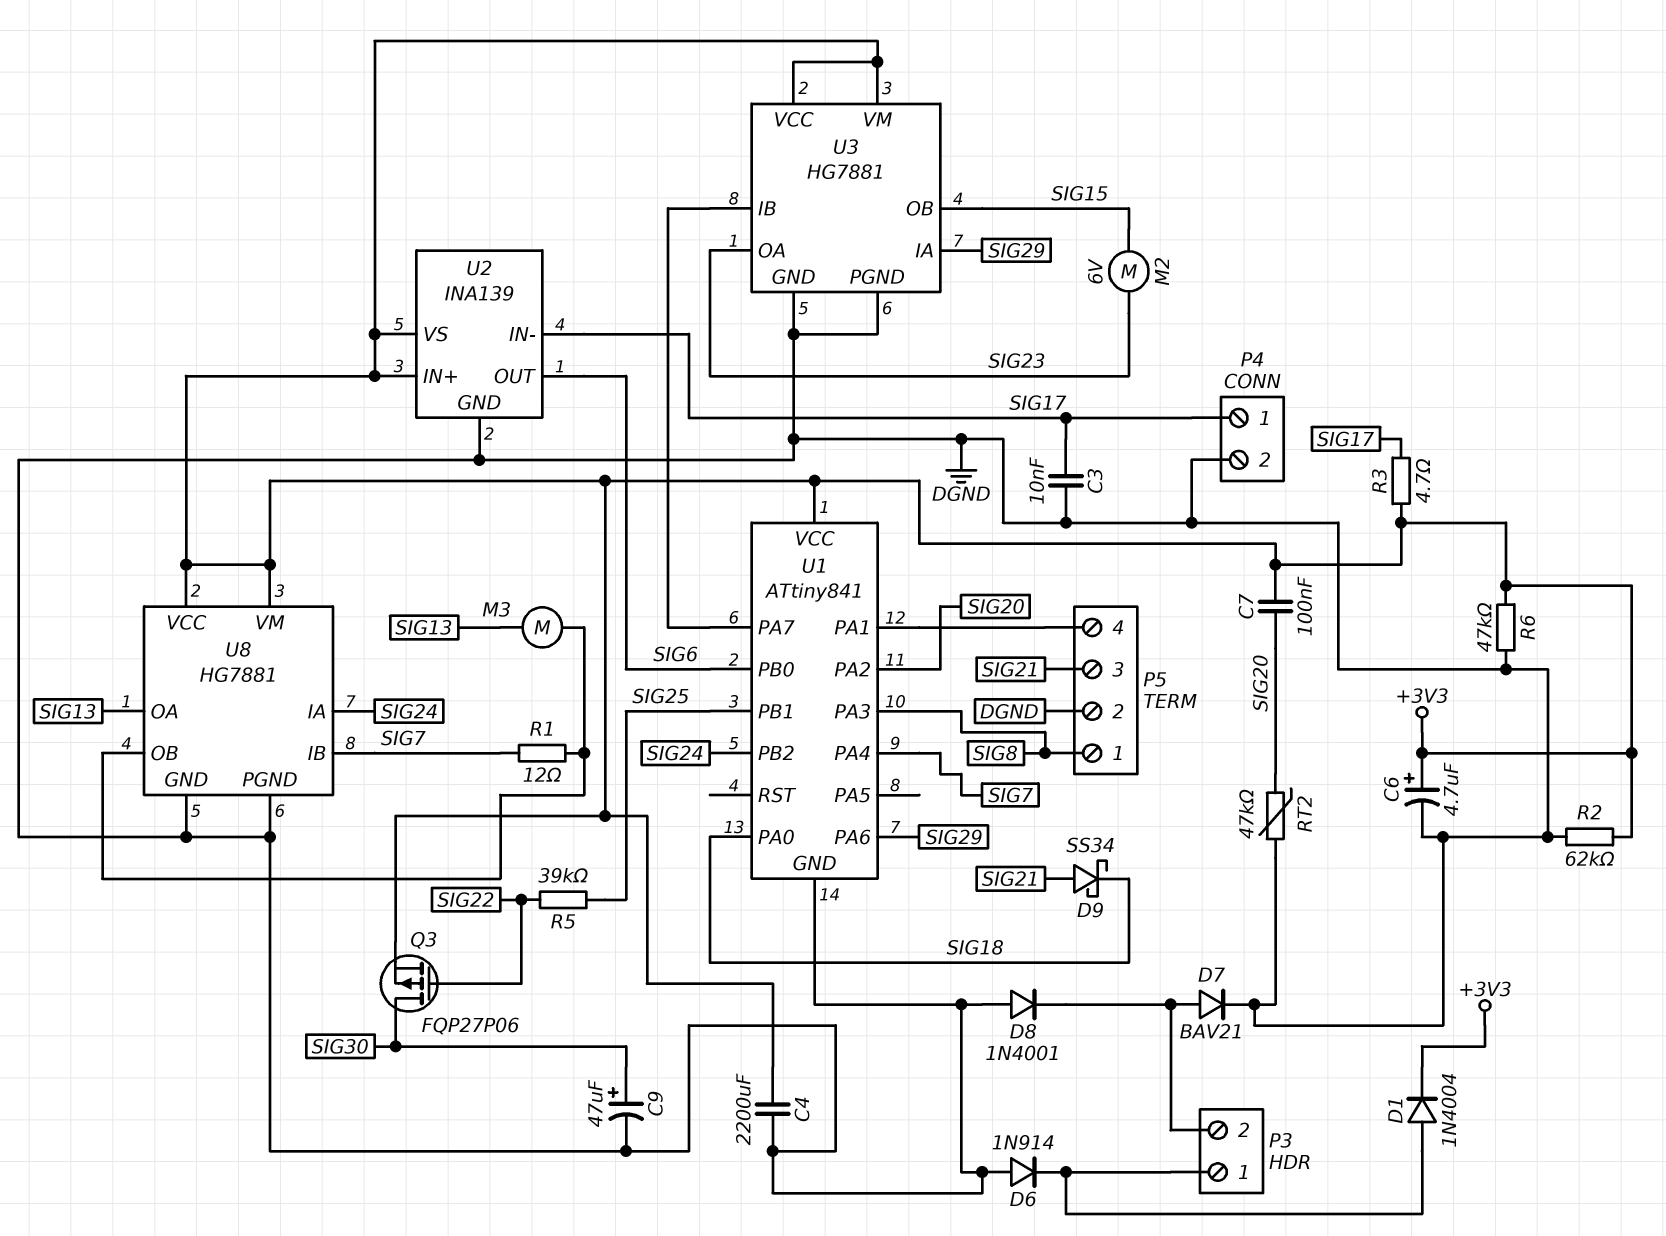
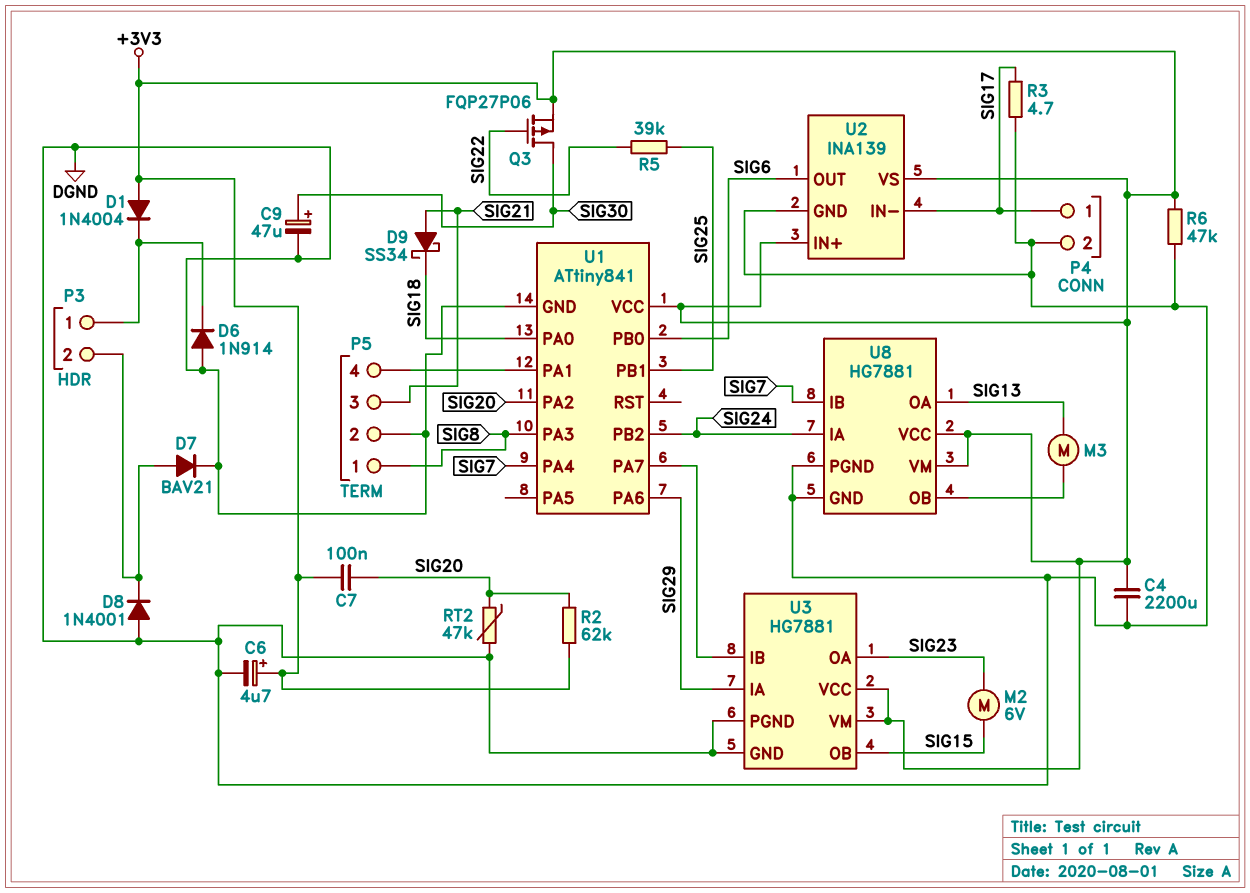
C3: 10nF (DGND, SIG17) -> none
D1: diode 1N4004 (A P3/1, K +3V3) -> diode 1N4004 (A +3V3, K P3/1)
R1: 12 (SIG7, U8/OB) -> none
R2: 62k (+3V3, DGND) -> 62k (+3V3, SIG20)
R3: 4.7 (+3V3, SIG17) -> 4.7 (DGND, SIG17)

